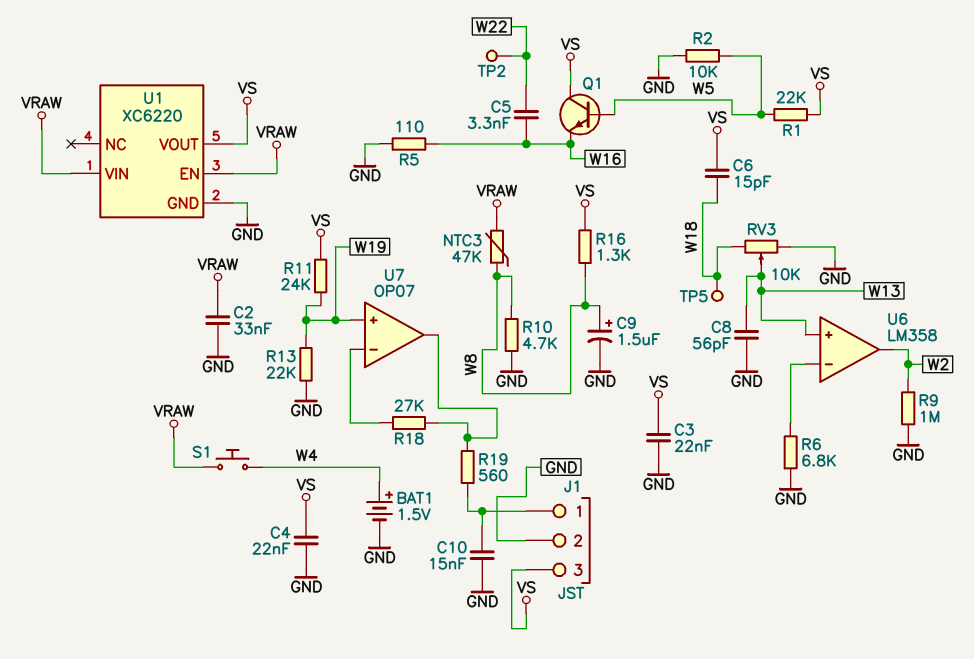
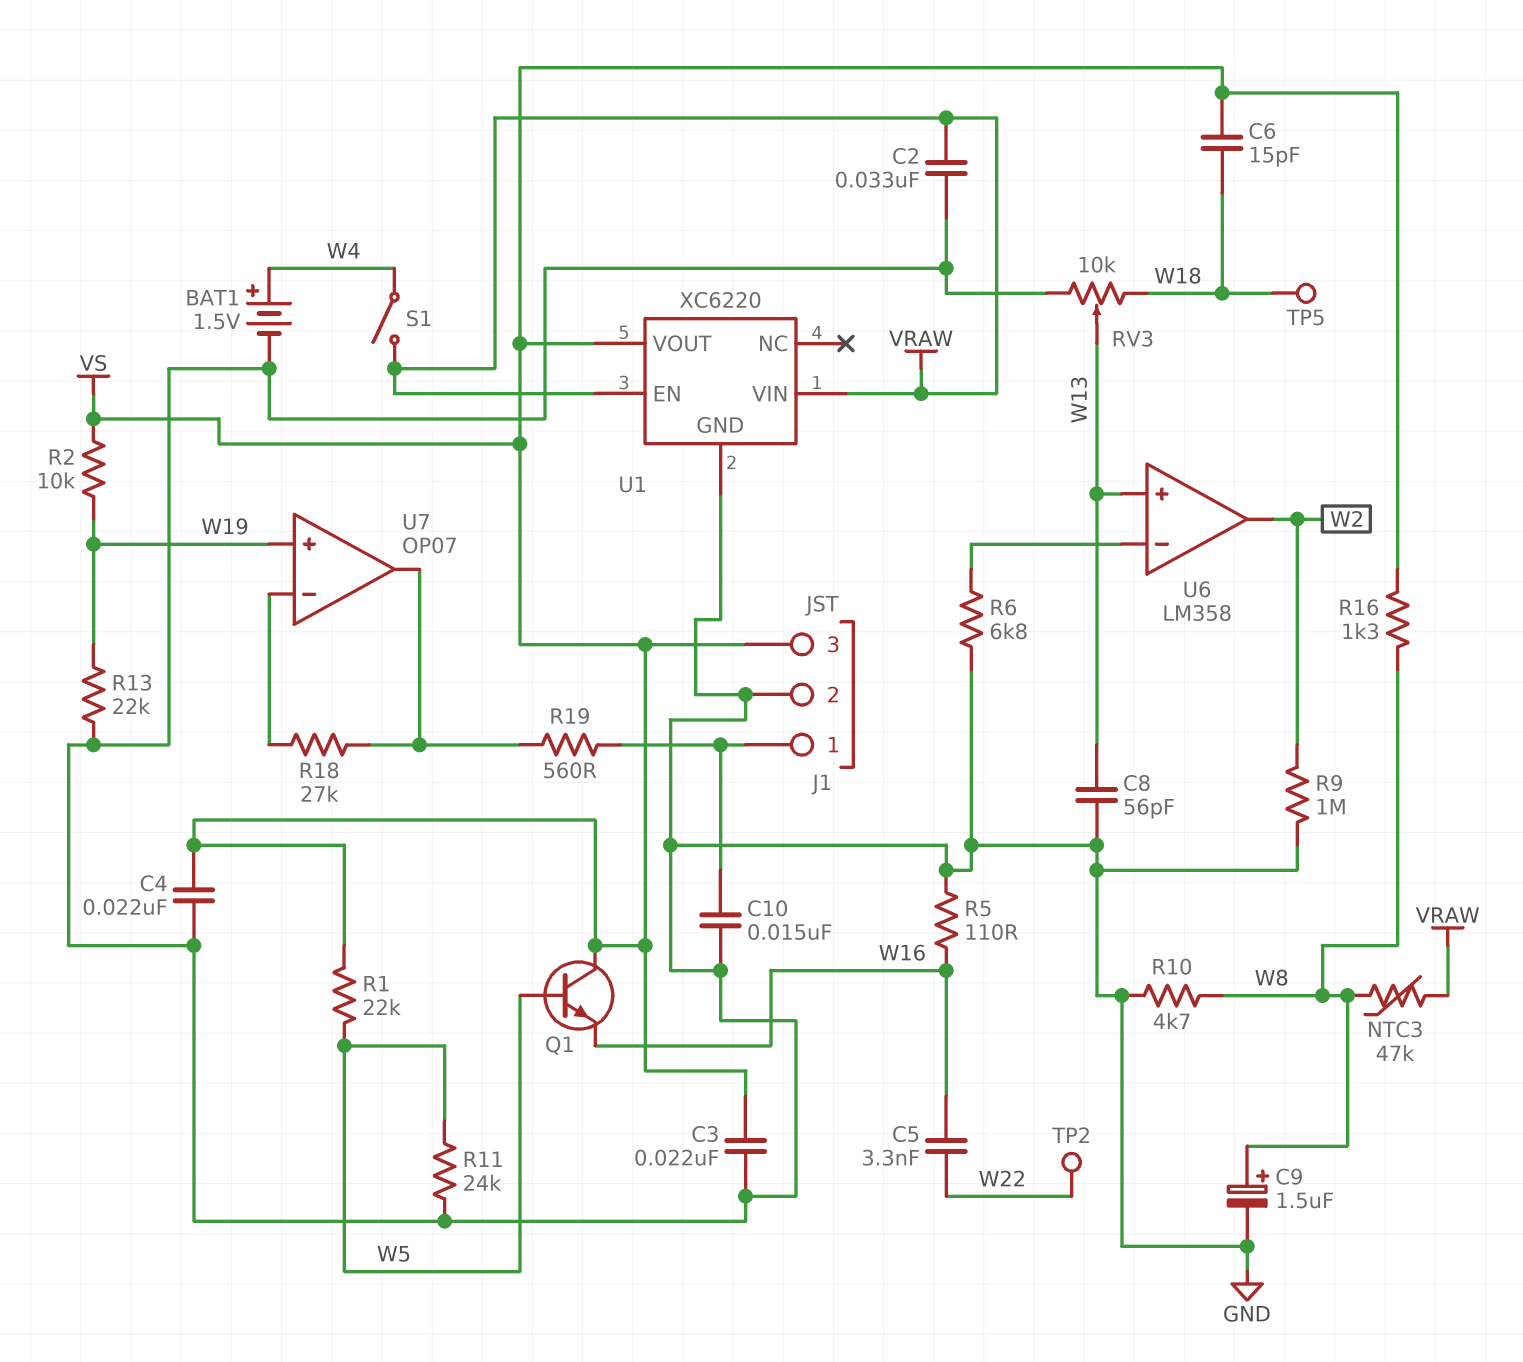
R2: 10k (GND, W5) -> 10k (VS, W19)
R11: 24k (VS, W19) -> 24k (GND, W5)
S1: button (VRAW, W4) -> switch (VRAW, W4)

